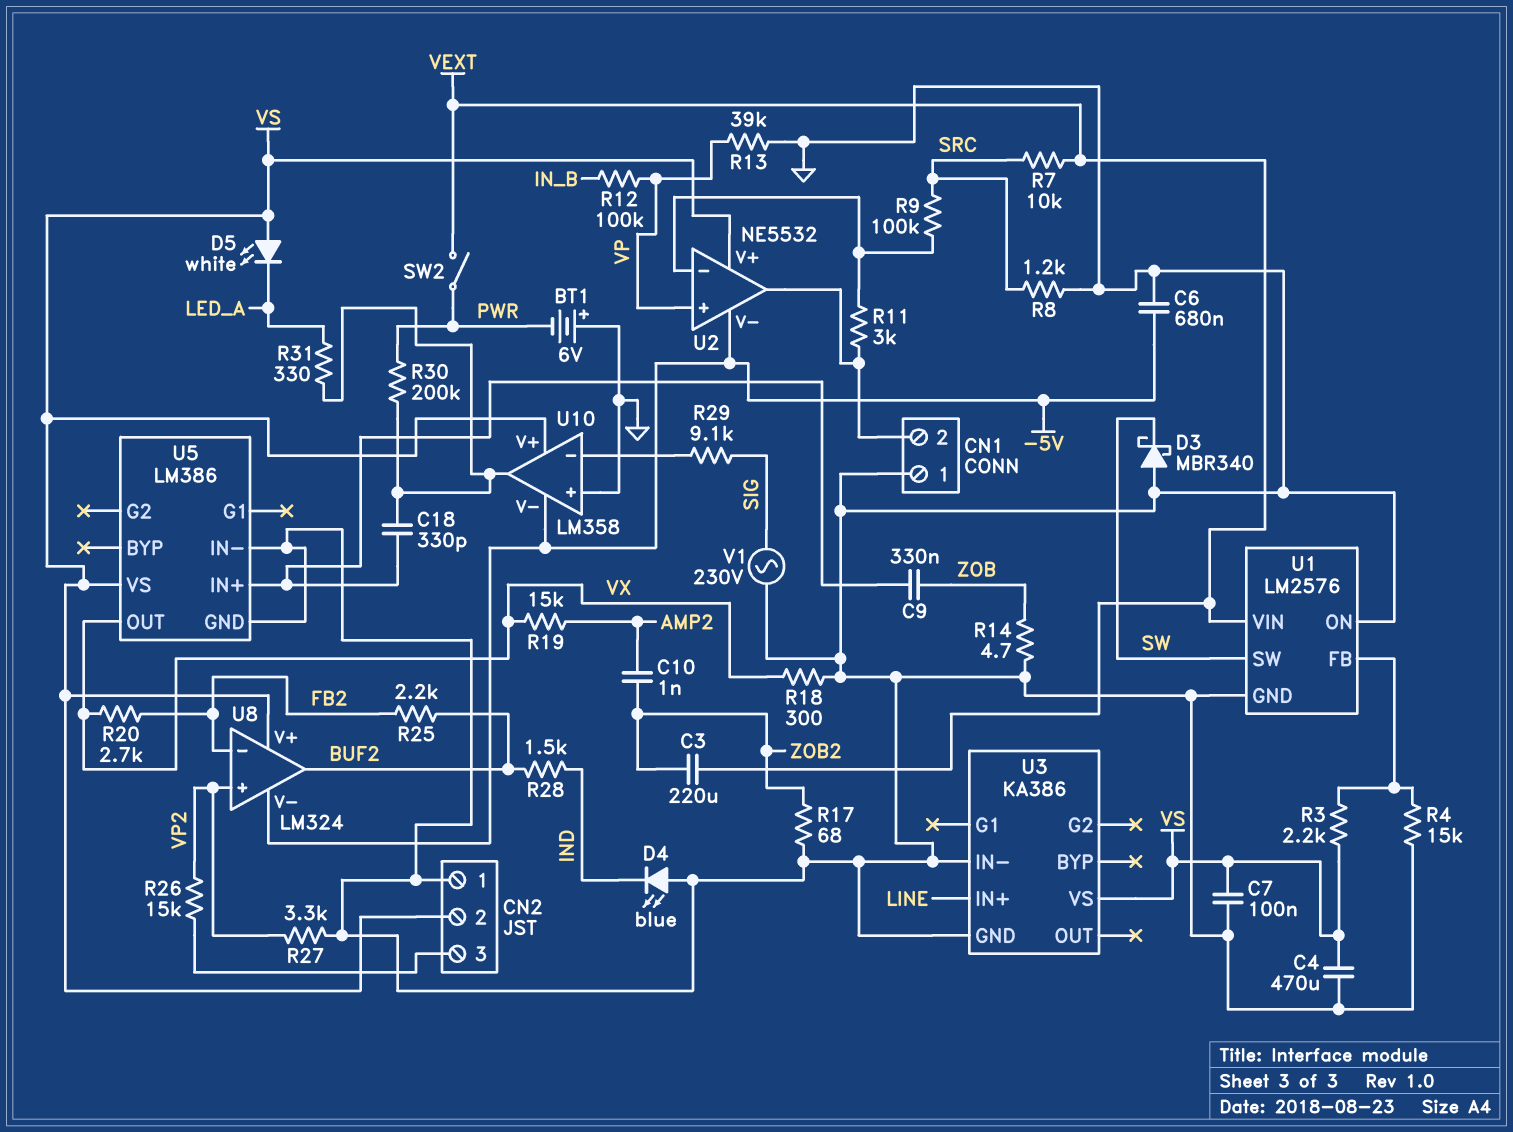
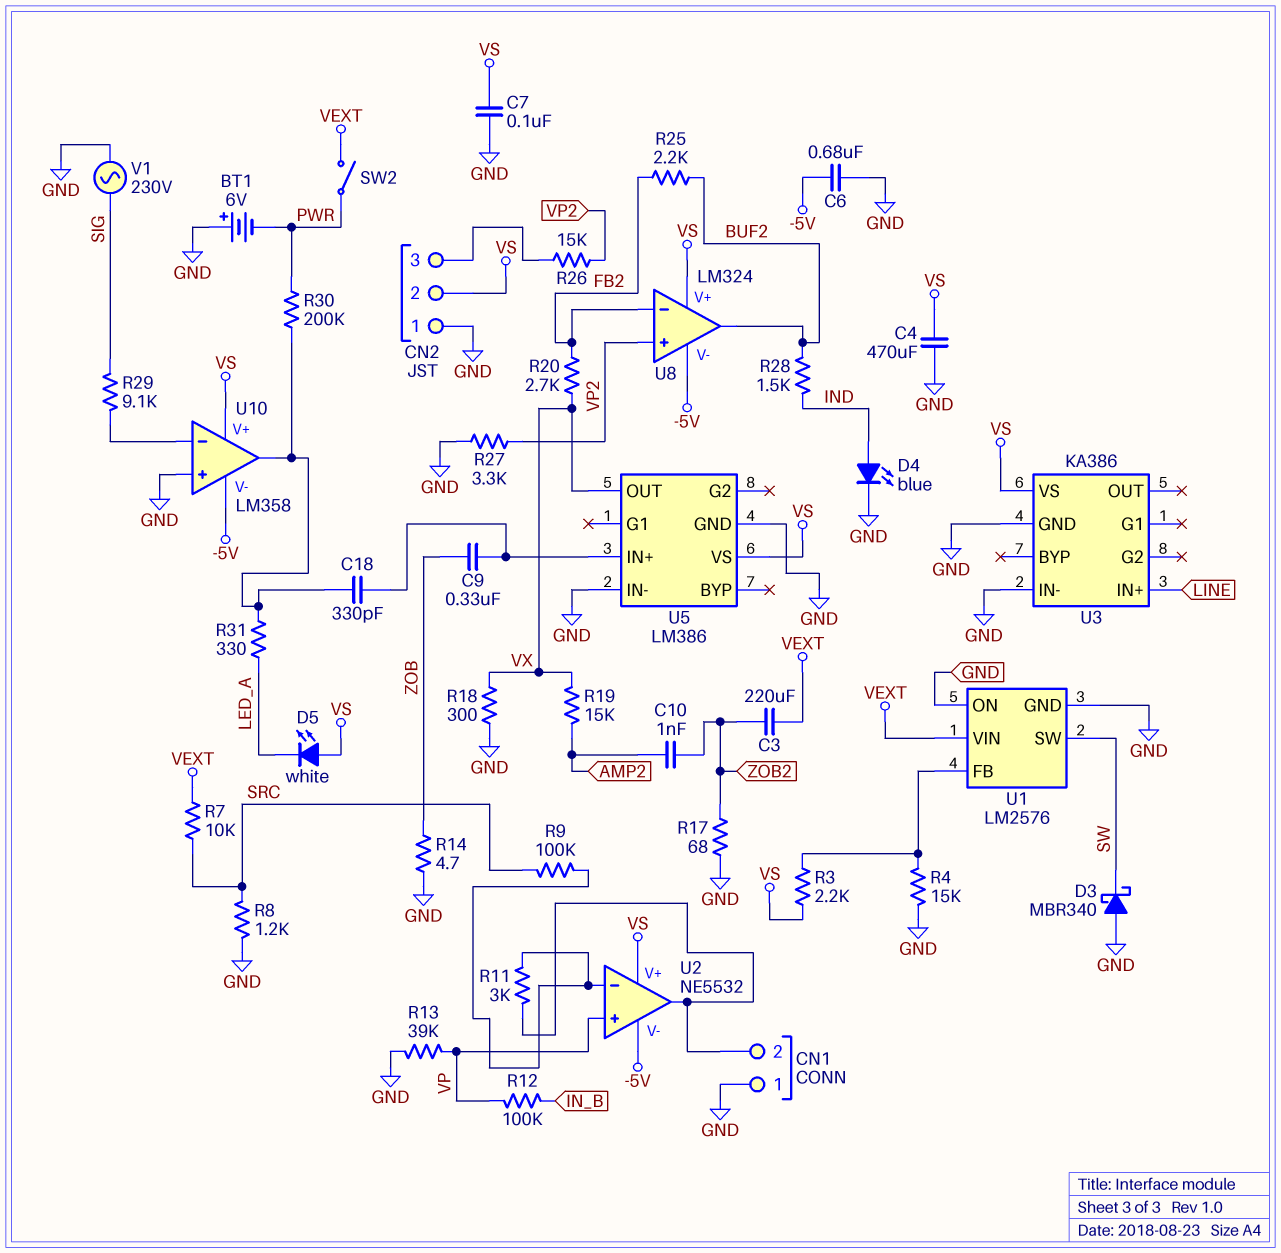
D4: LED blue (A GND, K IND) -> LED blue (A IND, K GND)

